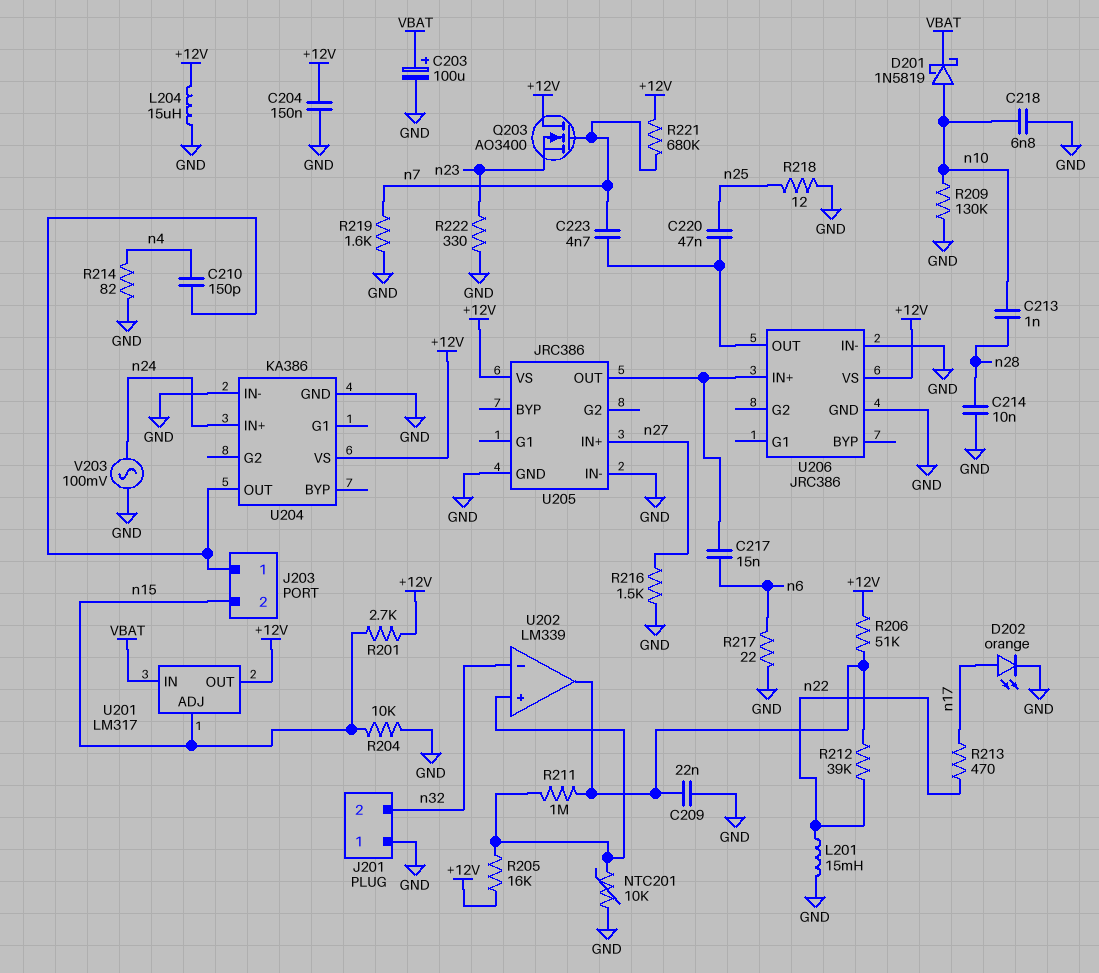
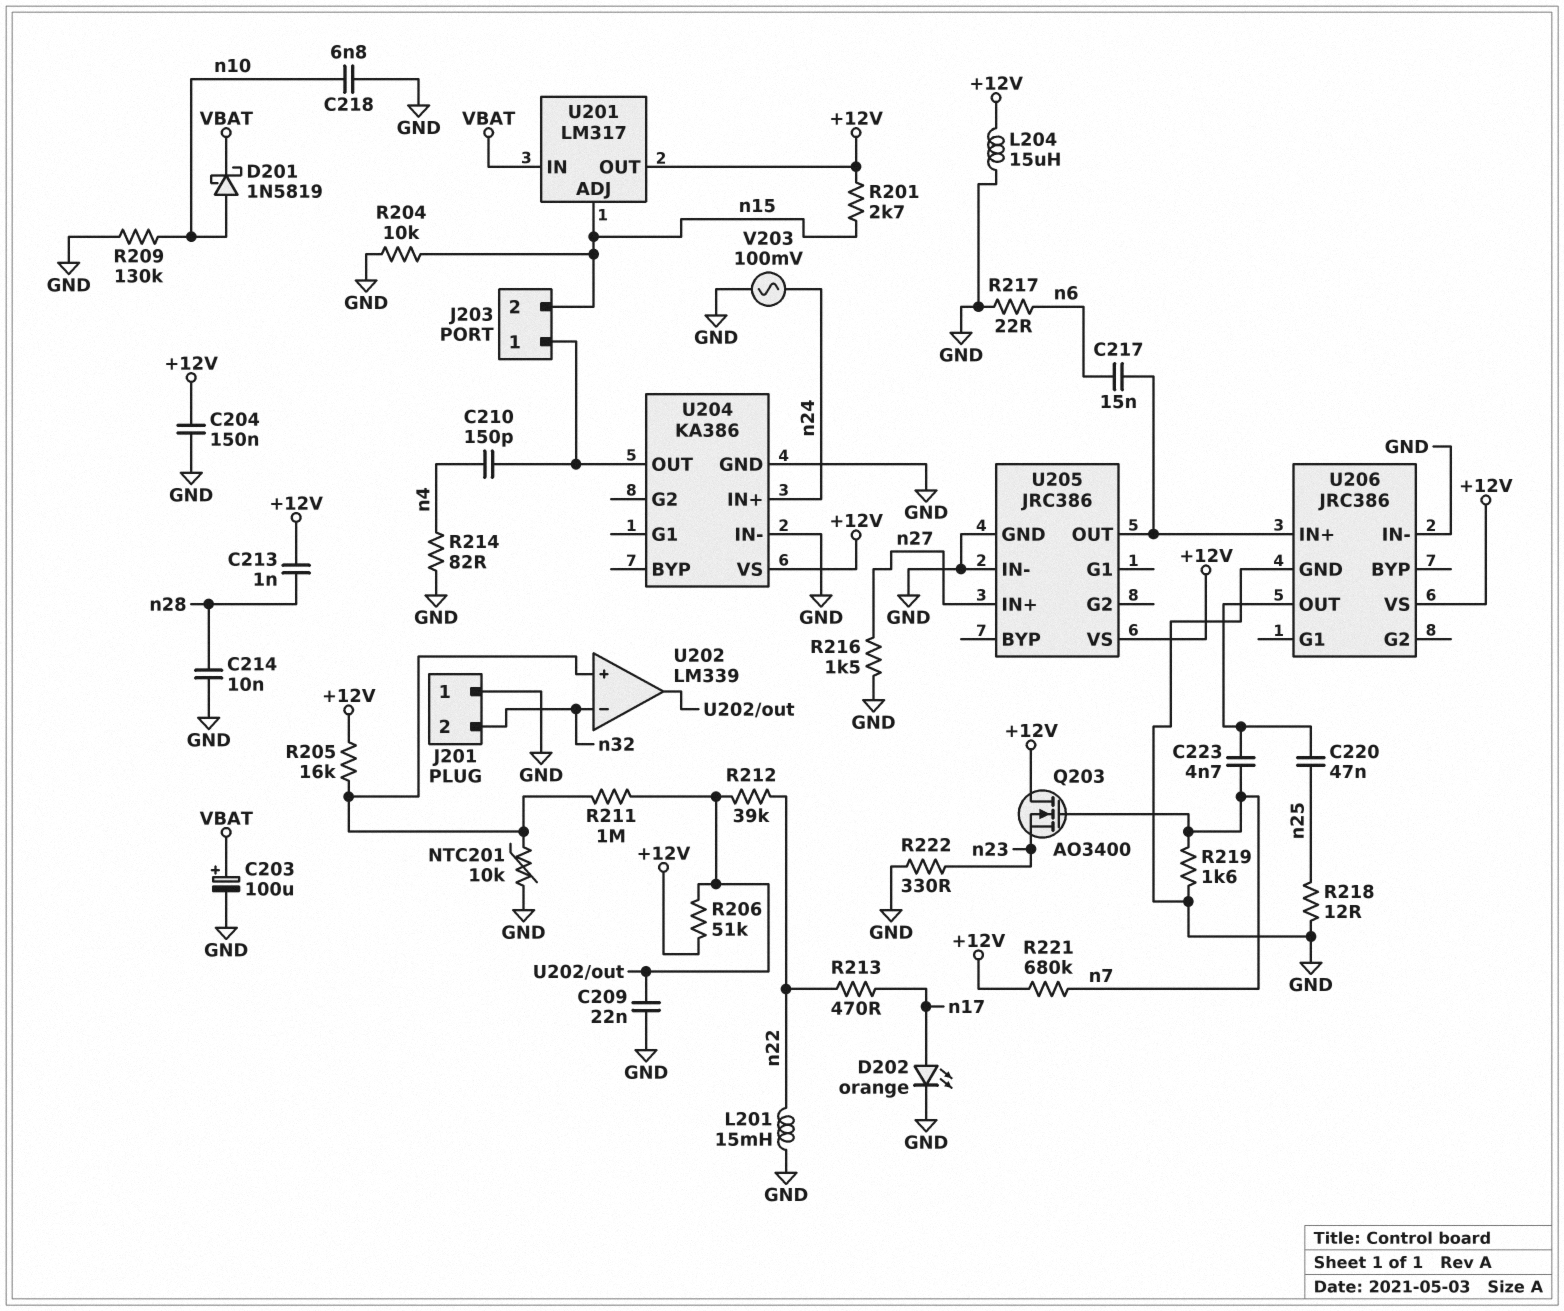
C213: 1nF (n10, n28) -> 1nF (+12V, n28)

